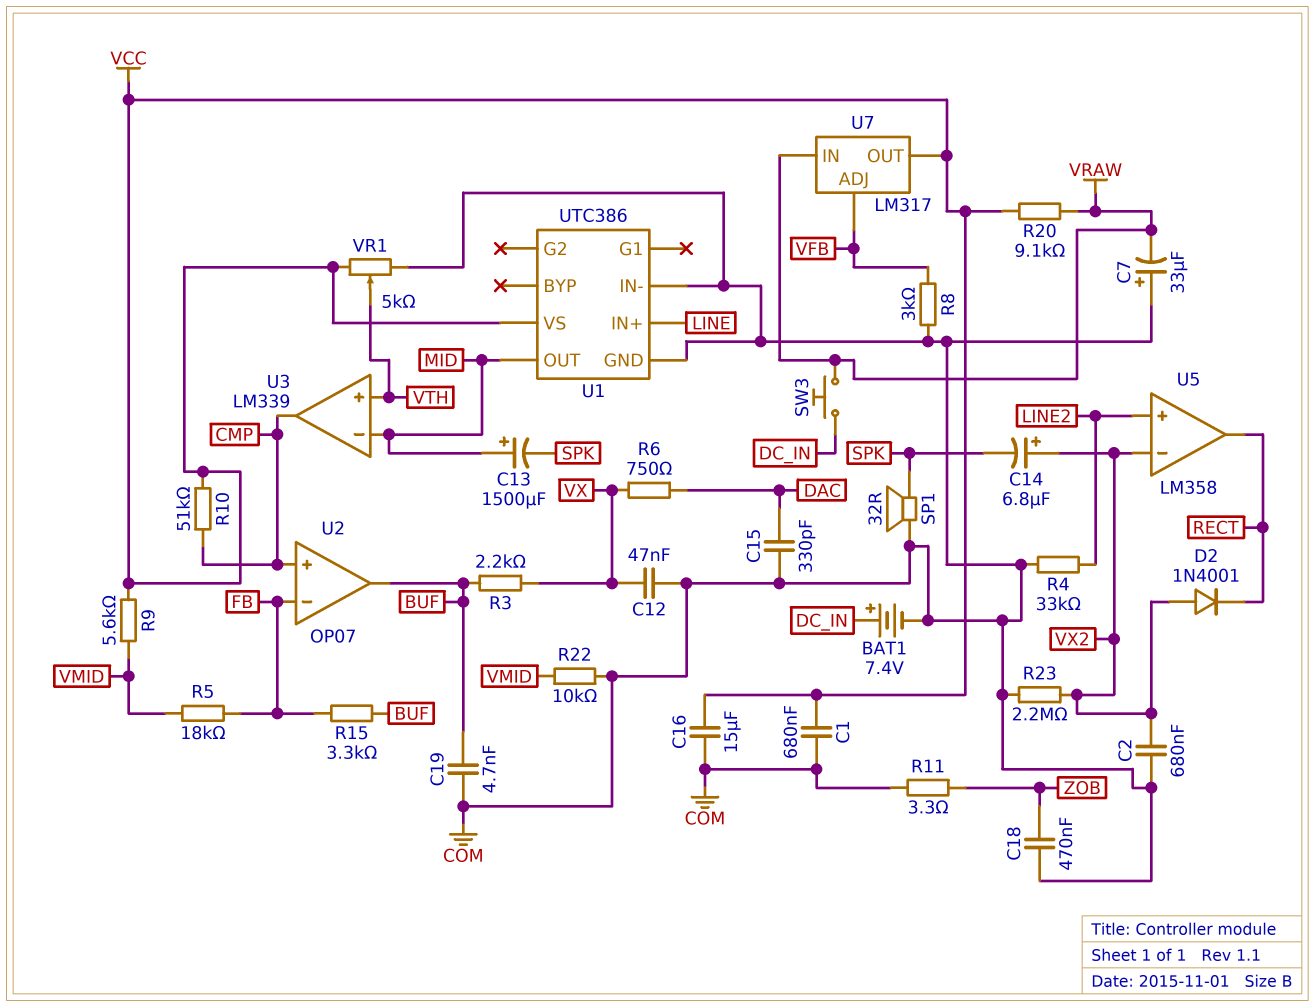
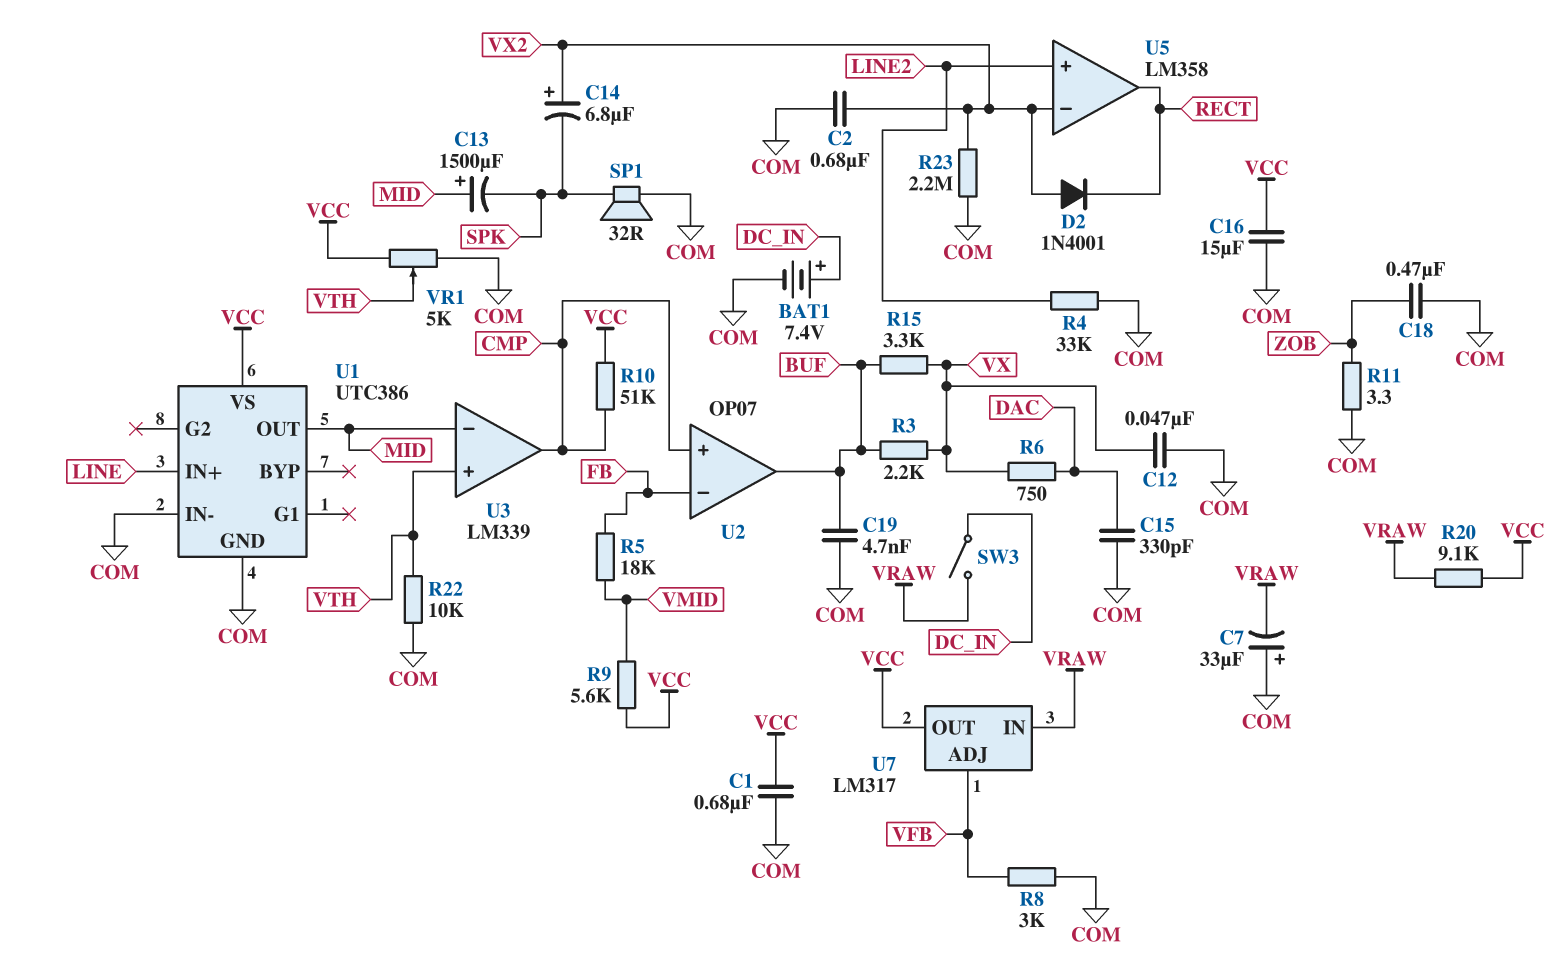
R15: 3.3k (BUF, FB) -> 3.3k (BUF, VX)
R22: 10k (COM, VMID) -> 10k (COM, VTH)
SW3: button (DC_IN, VRAW) -> switch (DC_IN, VRAW)

